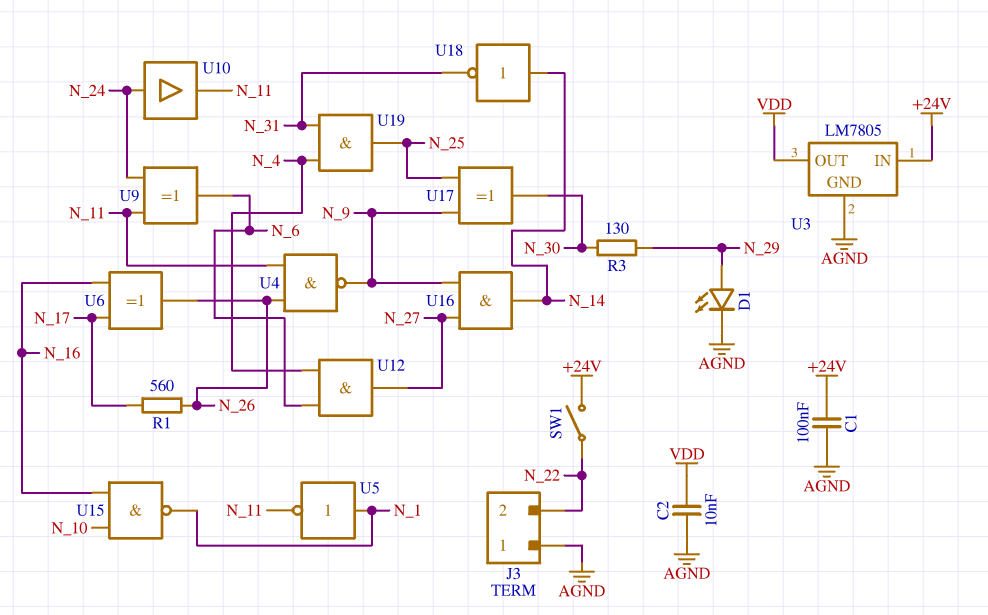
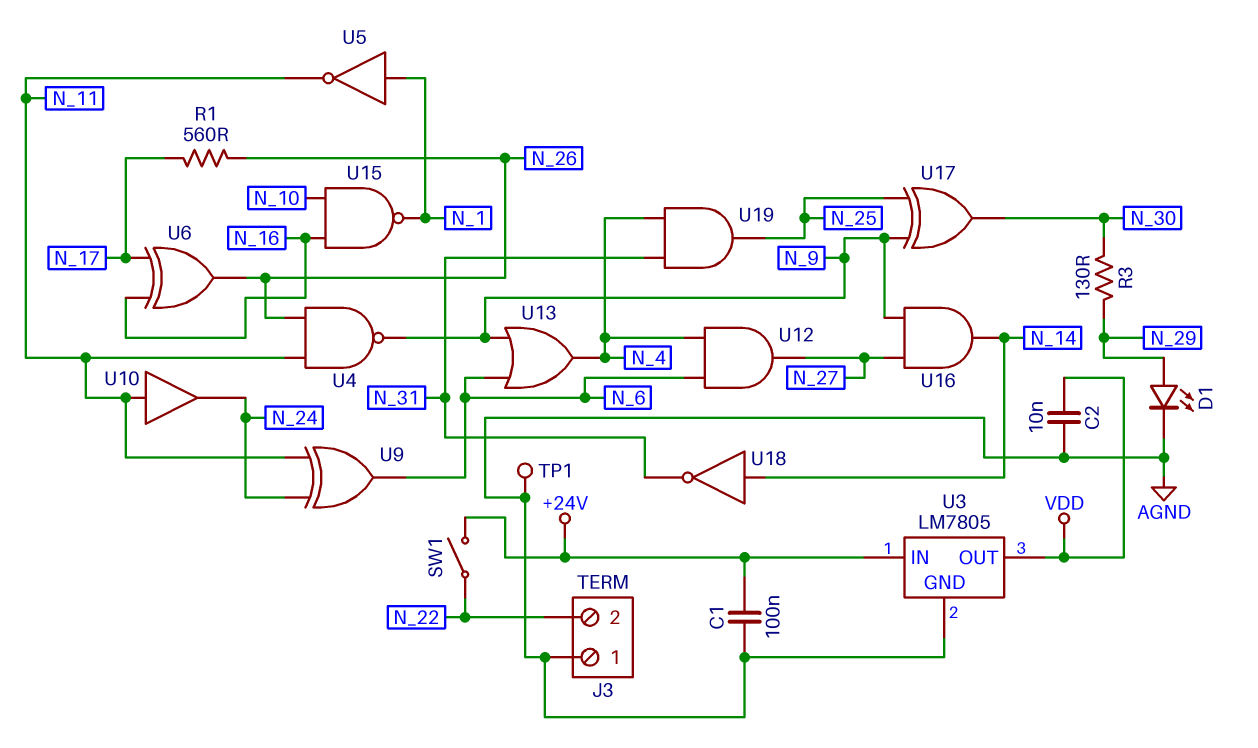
TP1: none -> test point (AGND)
U10: buffer (in N_24, out N_11) -> buffer (in N_11, out N_24)
U13: none -> OR (in N_6, in N_9, out N_4)

